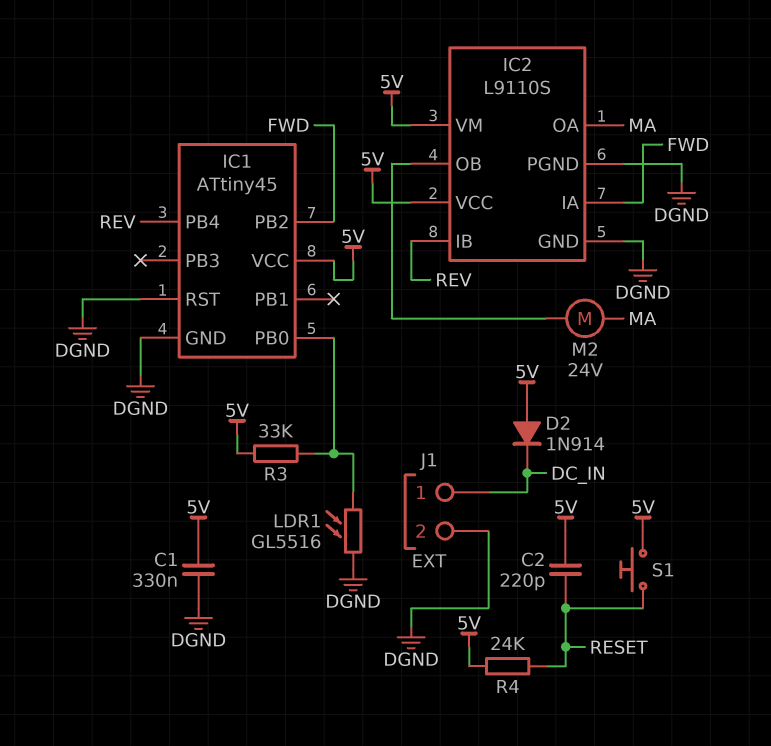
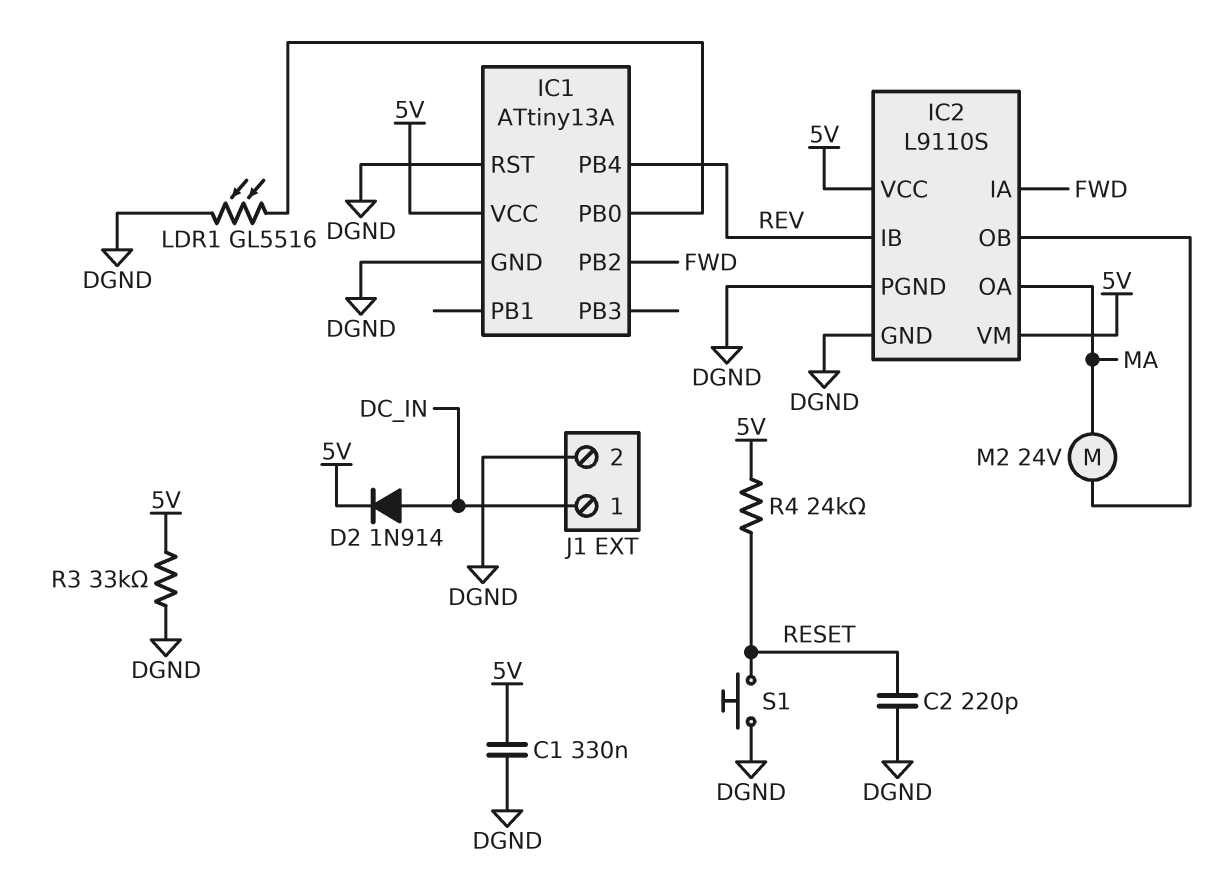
C2: 220pF (5V, RESET) -> 220pF (DGND, RESET)
D2: diode 1N914 (A 5V, K DC_IN) -> diode 1N914 (A DC_IN, K 5V)
IC1: ATtiny45 -> ATtiny13A
R3: 33k (5V, IC1/PB0) -> 33k (5V, DGND)
S1: button (5V, RESET) -> button (DGND, RESET)

